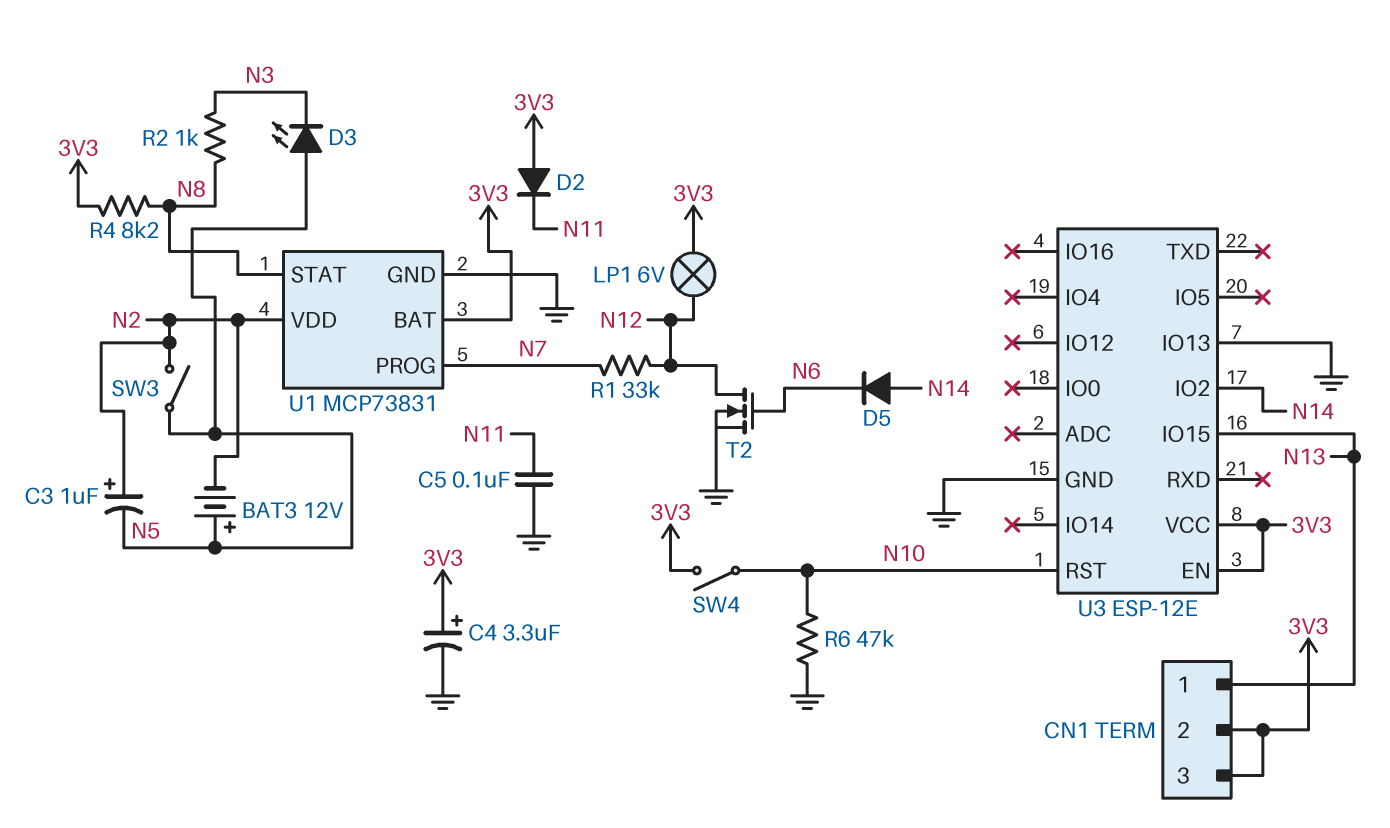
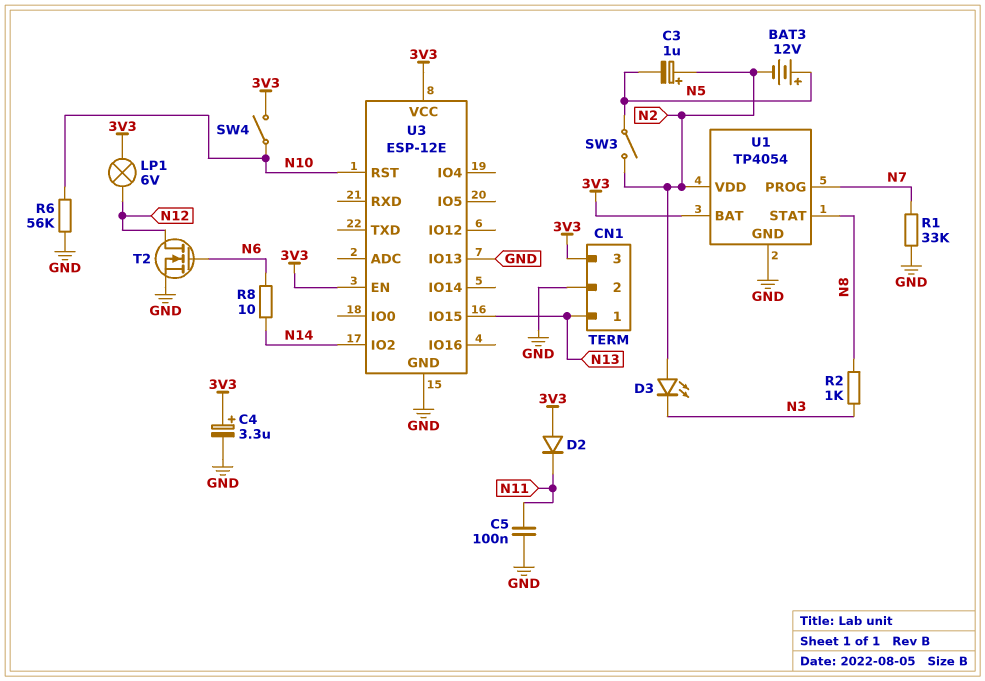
CN1 pin 2: 3V3 -> GND
D3: LED (A N5, K N3) -> LED (A N2, K N3)
D5: diode (A N14, K N6) -> none
R1: 33k (N7, N12) -> 33k (GND, N7)
R4: 8.2k (3V3, N8) -> none
R6: 47k (GND, N10) -> 56k (GND, N10)
R8: none -> 10 (N6, N14)
U1: MCP73831 -> TP4054

